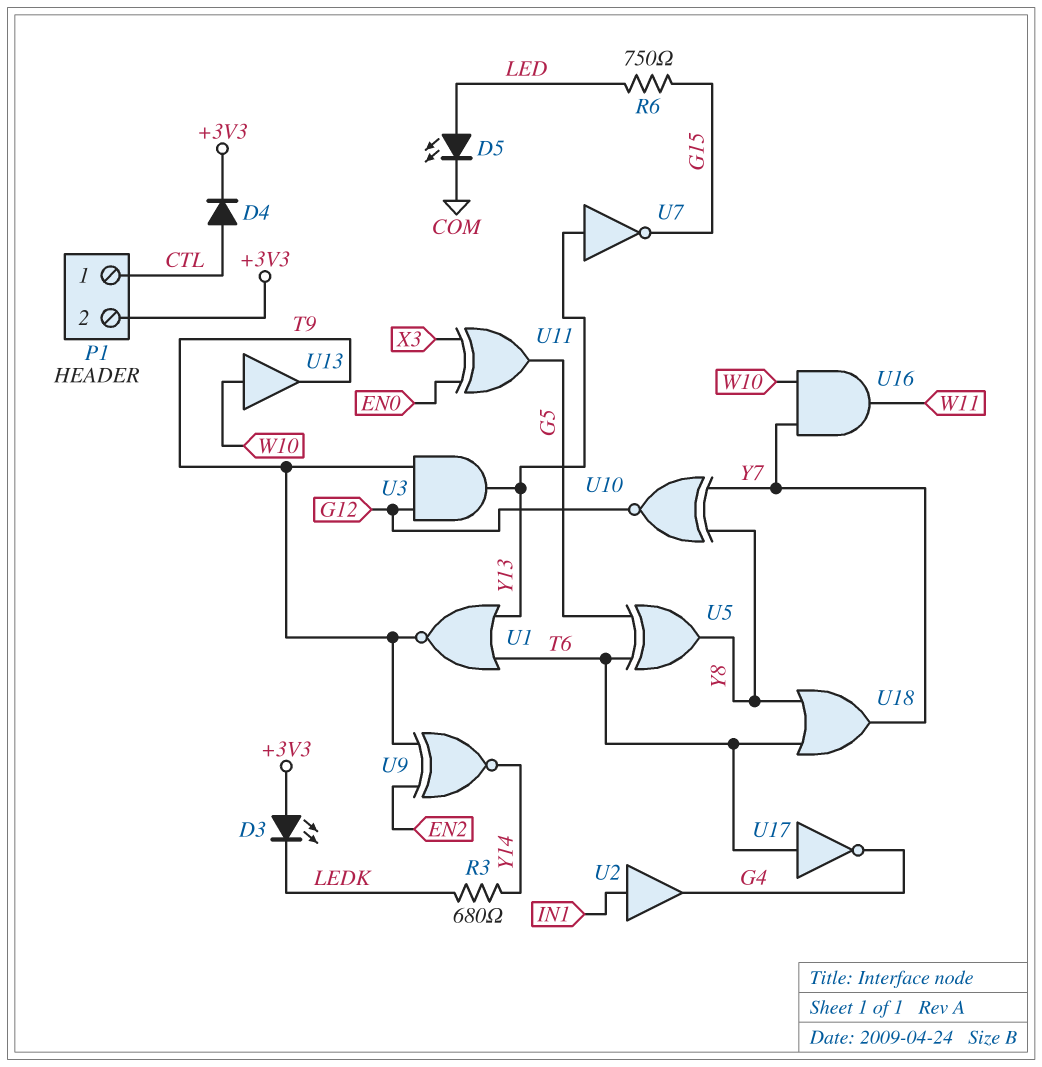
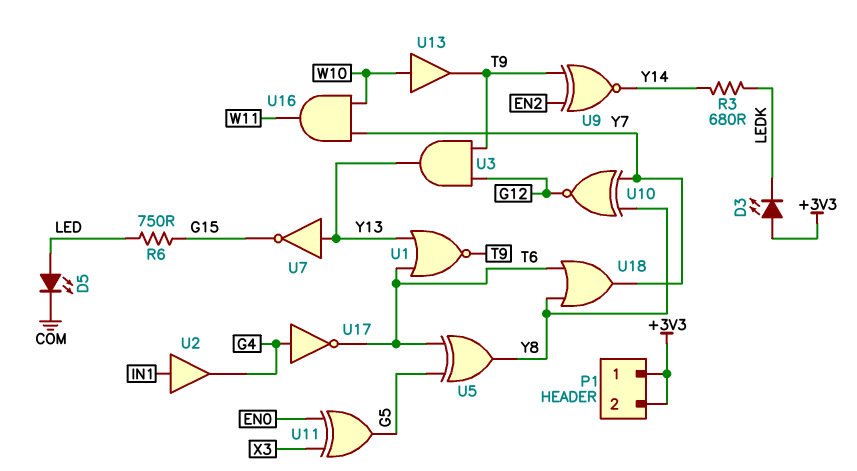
D4: diode (A CTL, K +3V3) -> none
P1 pin 1: CTL -> +3V3
U17: NOT (in T6, out G4) -> NOT (in G4, out T6)

